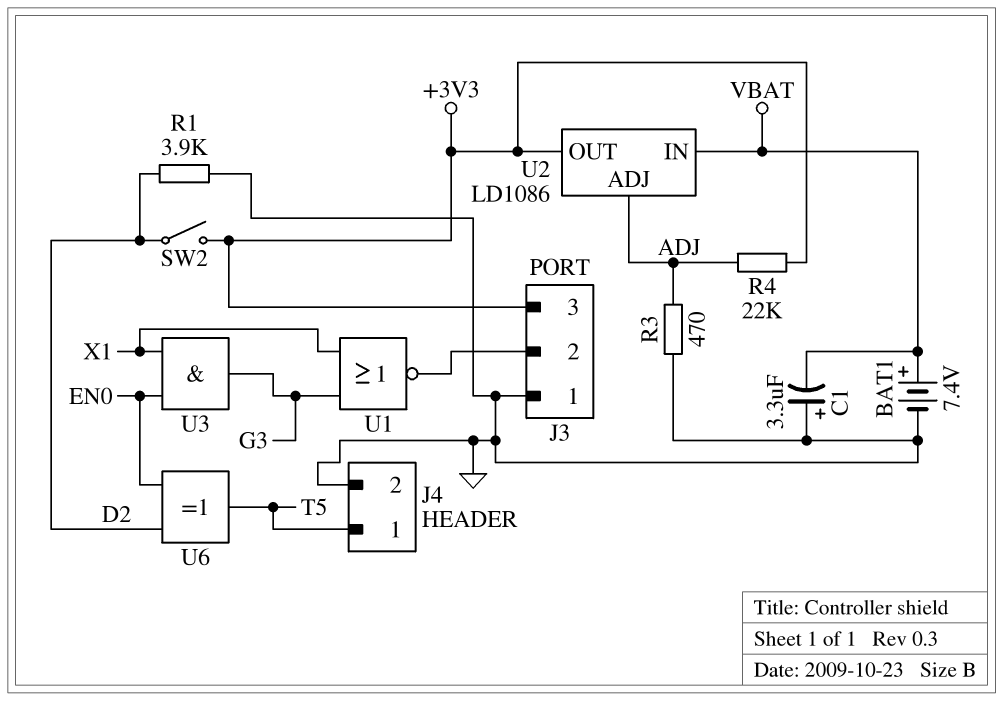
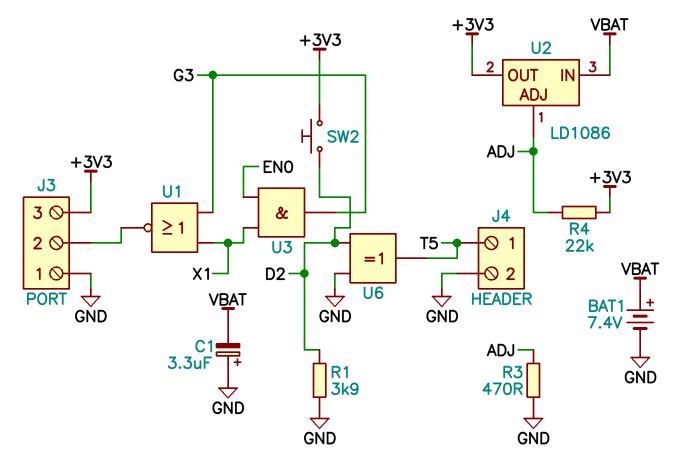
SW2: switch (+3V3, D2) -> button (+3V3, D2)
U6: XOR (in D2, in EN0, out T5) -> XOR (in D2, in GND, out T5)

